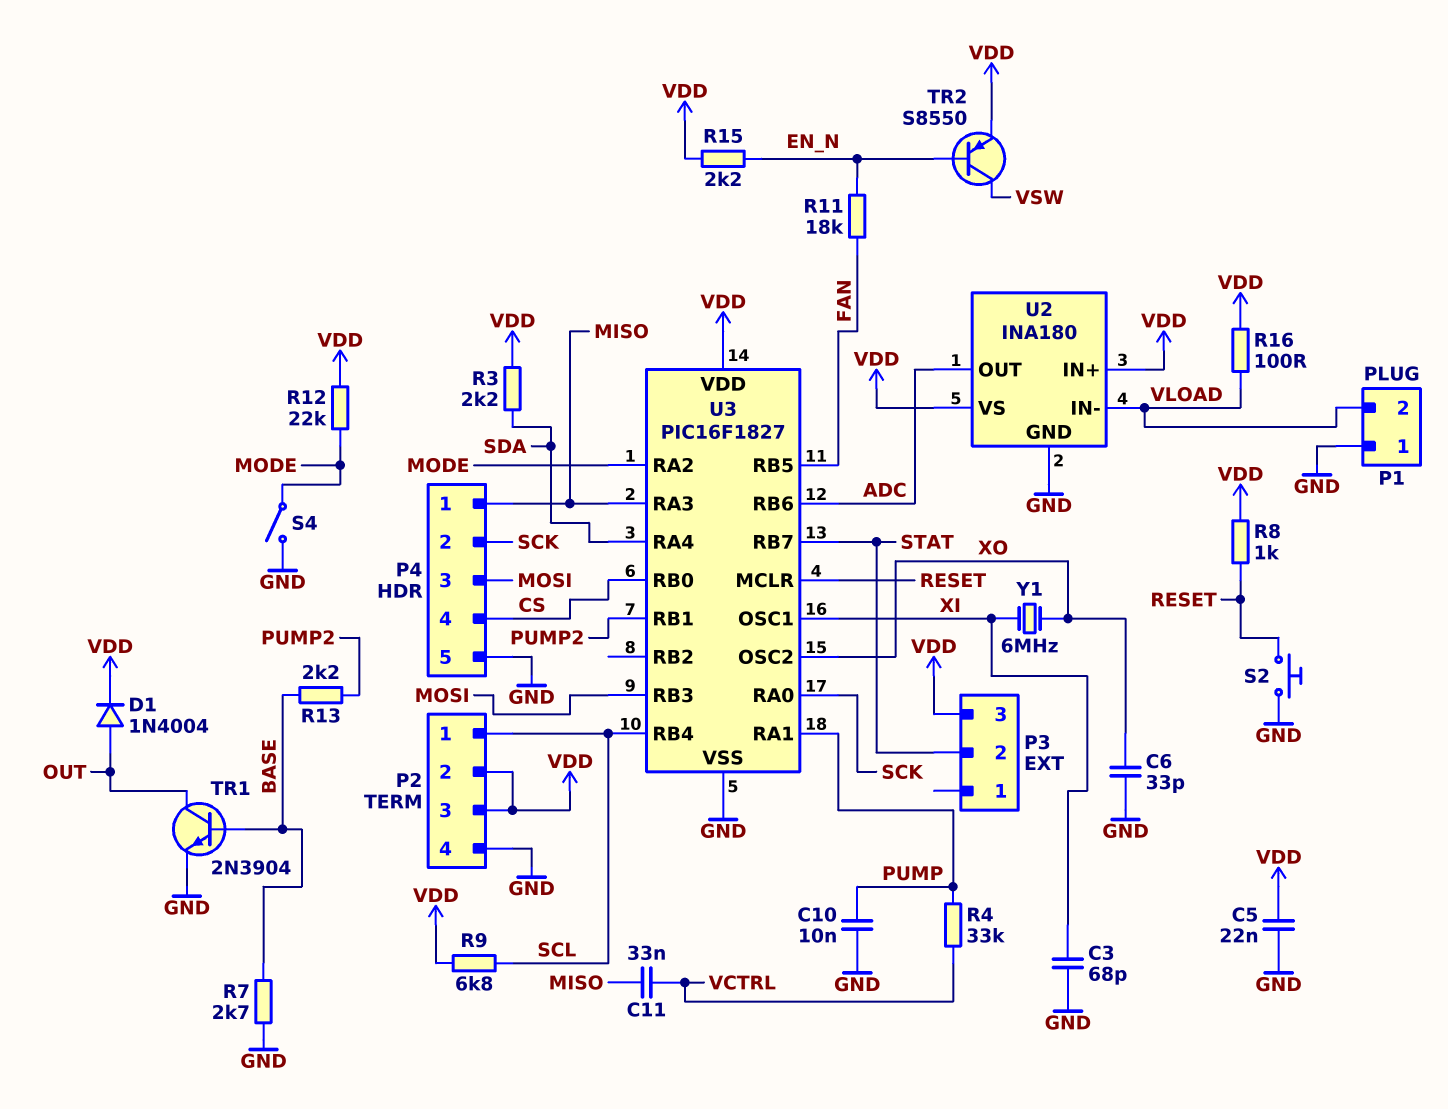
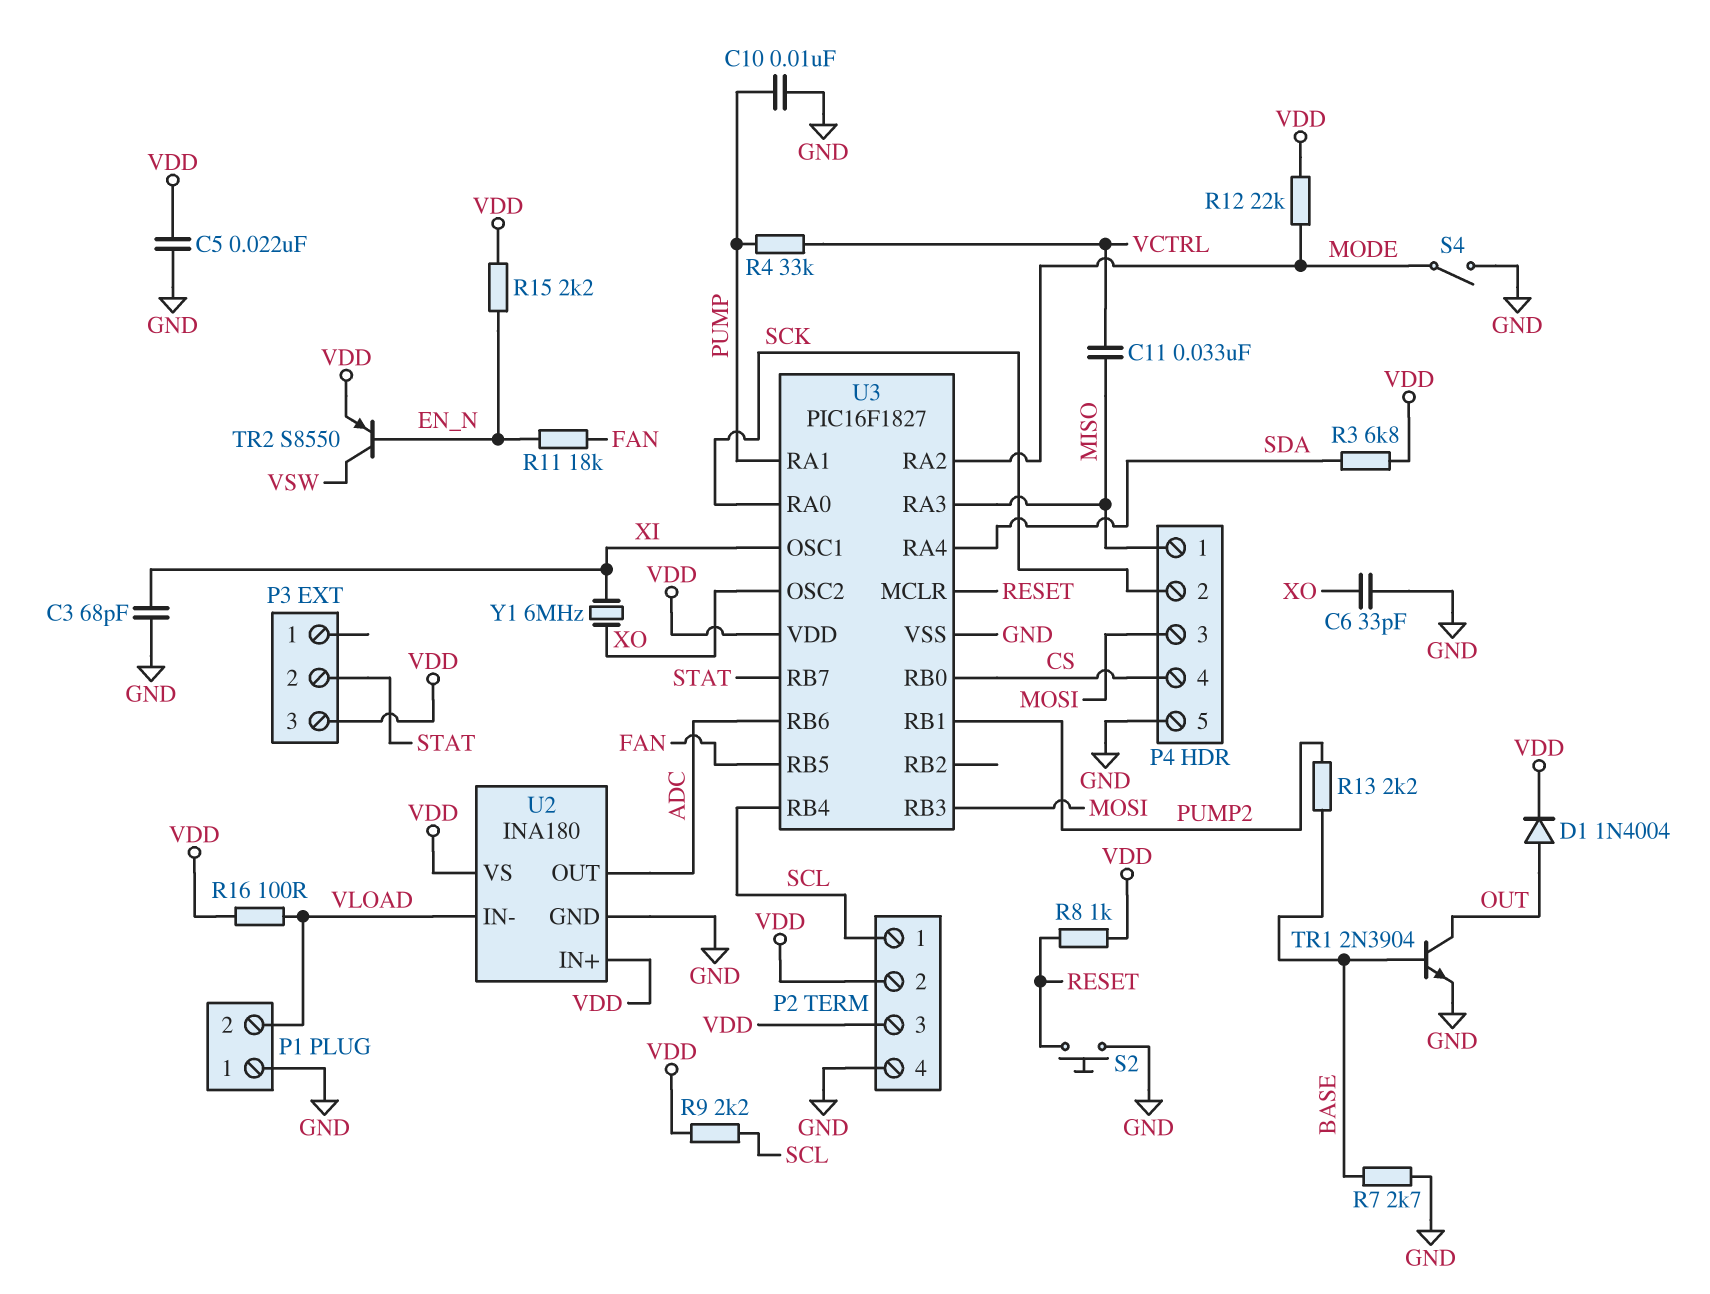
R3: 2.2k (SDA, VDD) -> 6.8k (SDA, VDD)
R9: 6.8k (SCL, VDD) -> 2.2k (SCL, VDD)

